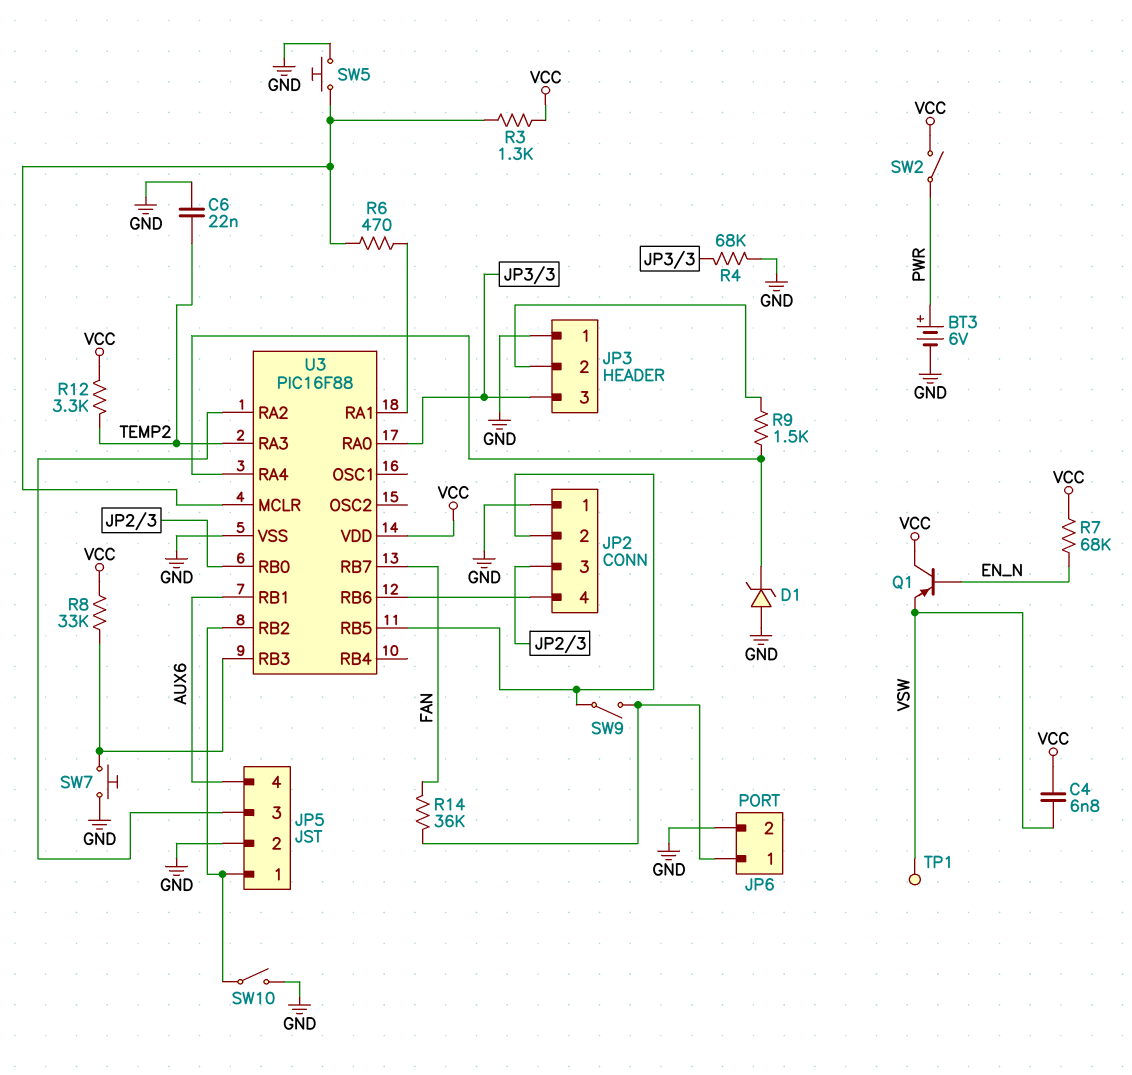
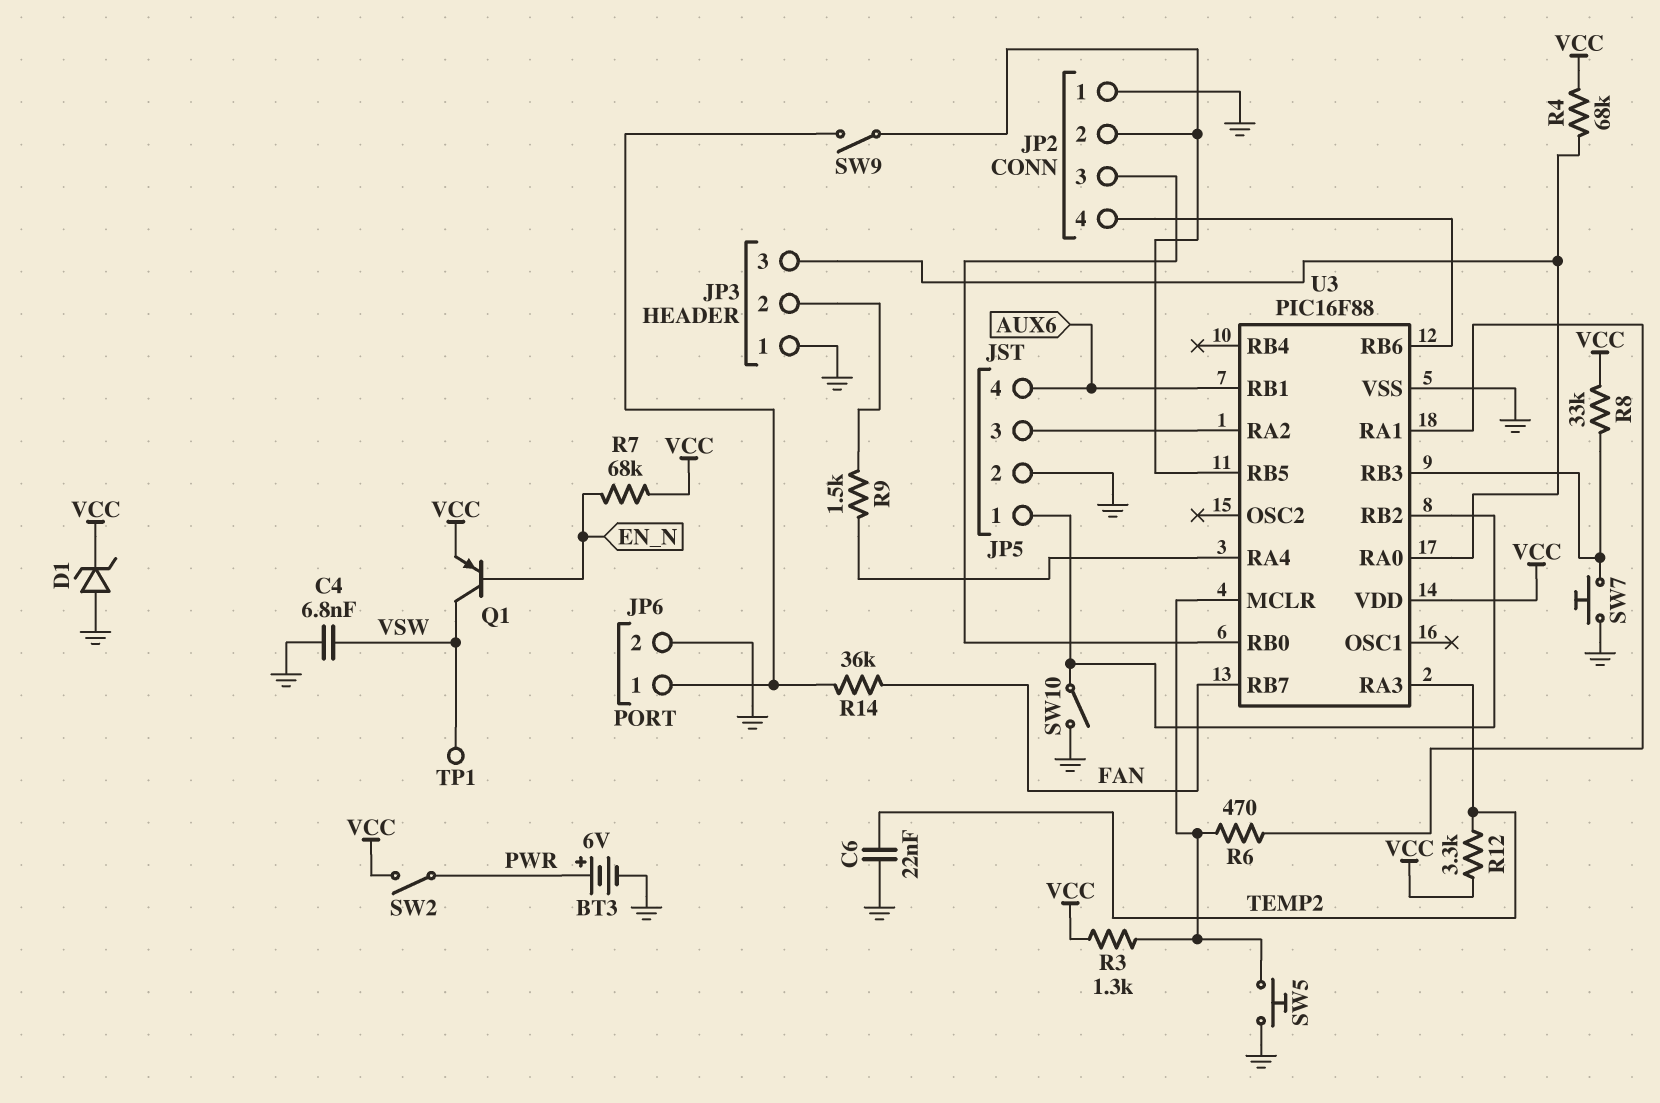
C4: 6.8nF (VCC, VSW) -> 6.8nF (GND, VSW)
D1: zener (A GND, K U3/RA4) -> zener (A GND, K VCC)
Q1: PNP (B EN_N, C VCC, E VSW) -> PNP (B EN_N, C VSW, E VCC)
R4: 68k (GND, JP3/3) -> 68k (JP3/3, VCC)

